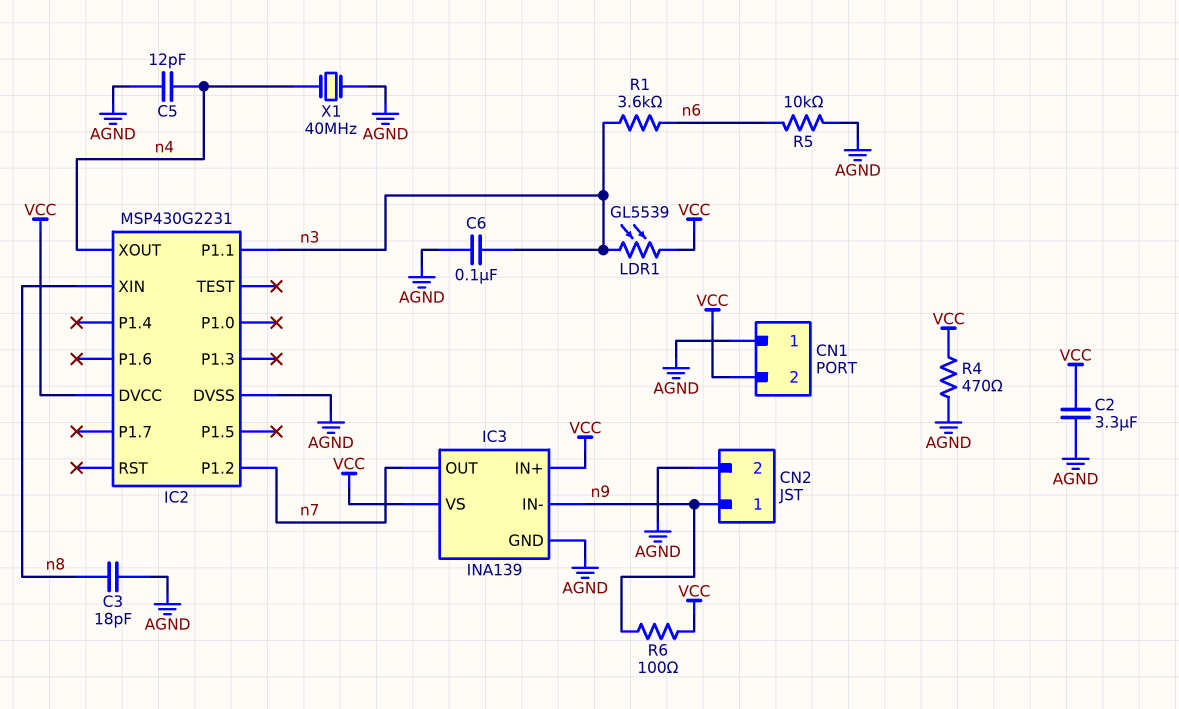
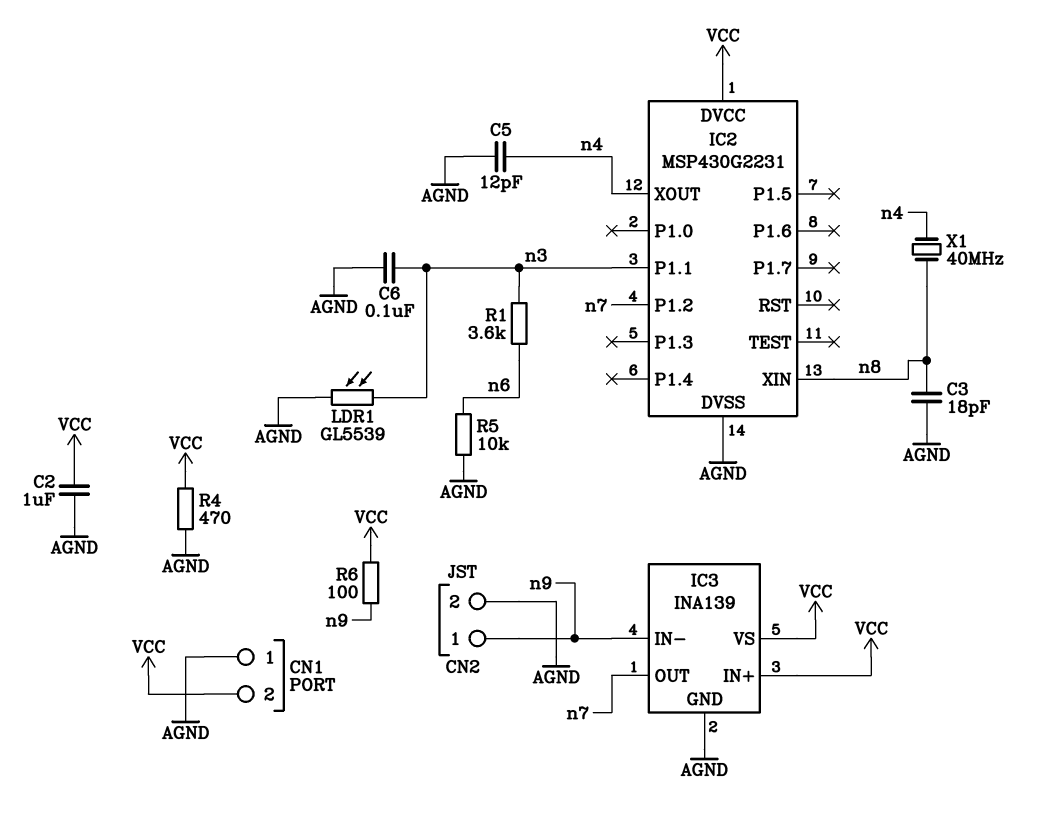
C2: 3.3uF (AGND, VCC) -> 1uF (AGND, VCC)
LDR1: GL5539 (VCC, n3) -> GL5539 (AGND, n3)
X1: 40MHz (AGND, n4) -> 40MHz (n4, n8)

